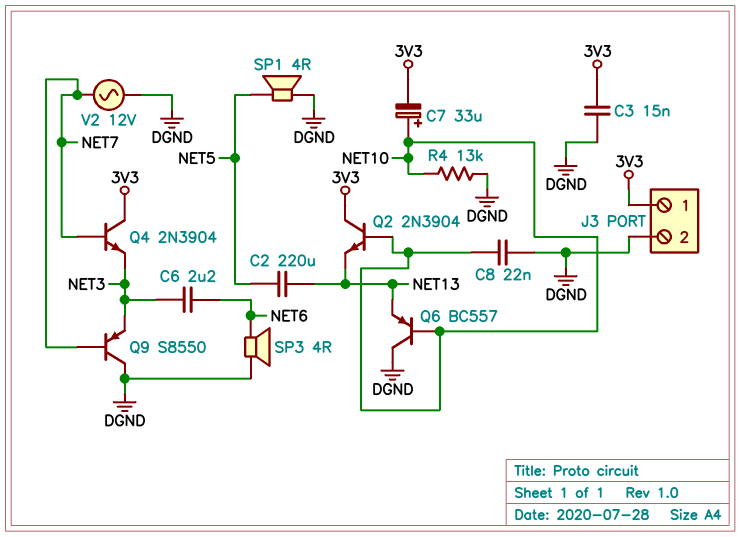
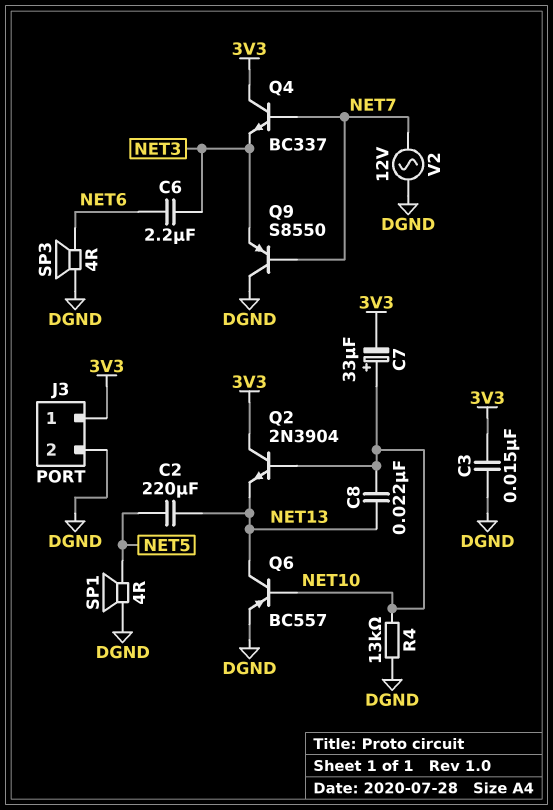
C8: 22nF (DGND, NET10) -> 22nF (NET10, NET13)
Q4: NPN 2N3904 (B NET7, C 3V3, E NET3) -> NPN BC337 (B NET7, C 3V3, E NET3)
Q6: PNP BC557 (B NET10, C DGND, E NET13) -> PNP BC557 (B NET10, C NET13, E DGND)

